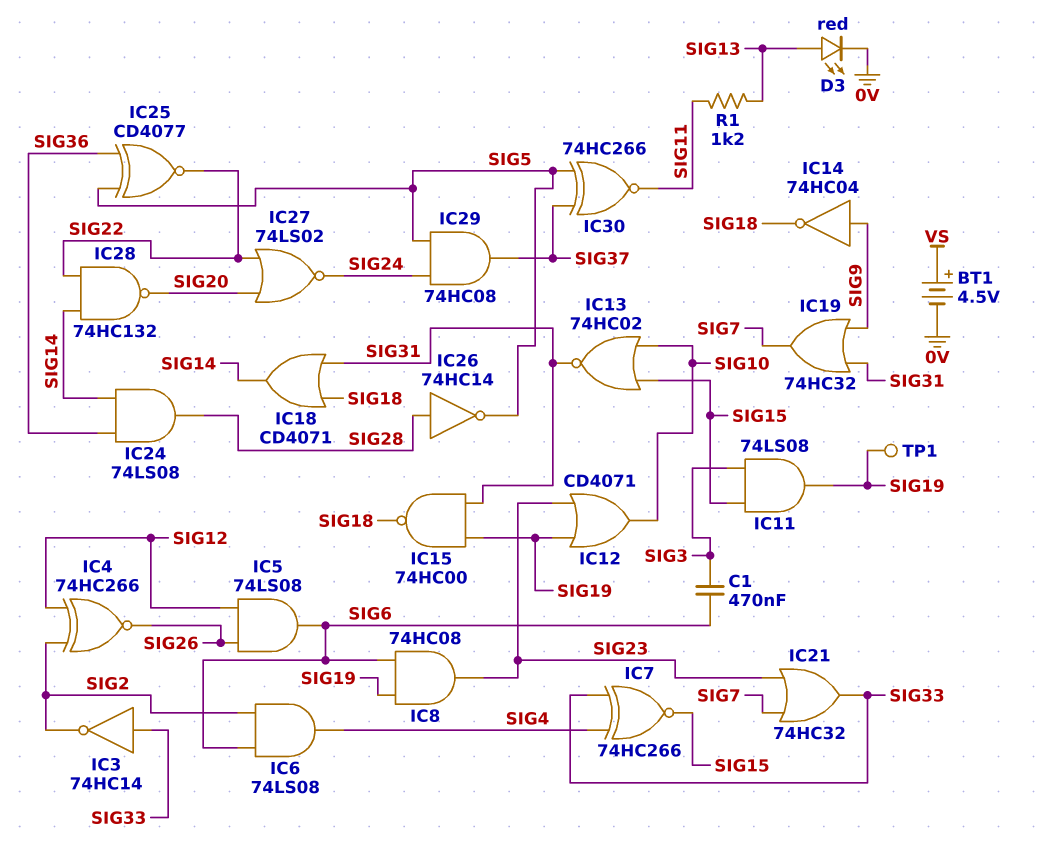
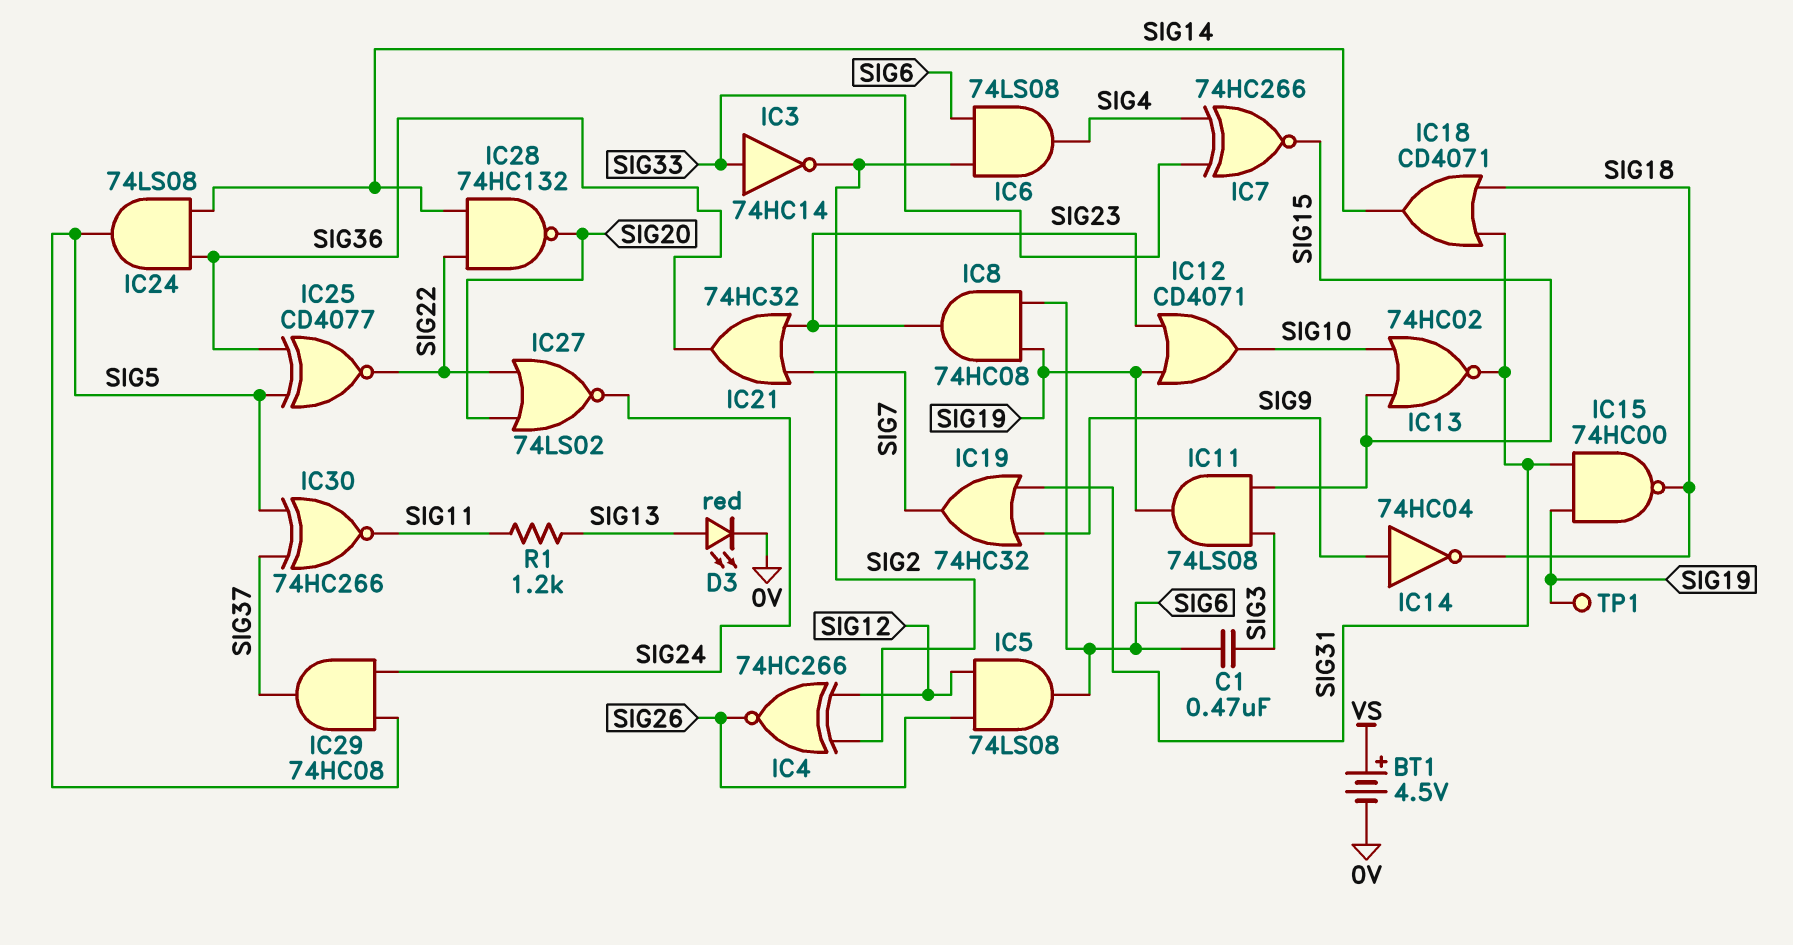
IC21: OR 74HC32 (in SIG7, in SIG23, out SIG33) -> OR 74HC32 (in SIG7, in SIG23, out SIG36)
IC24: AND 74LS08 (in SIG14, in SIG36, out SIG28) -> AND 74LS08 (in SIG14, in SIG36, out SIG5)
IC26: NOT 74HC14 (in SIG28, out SIG5) -> none

